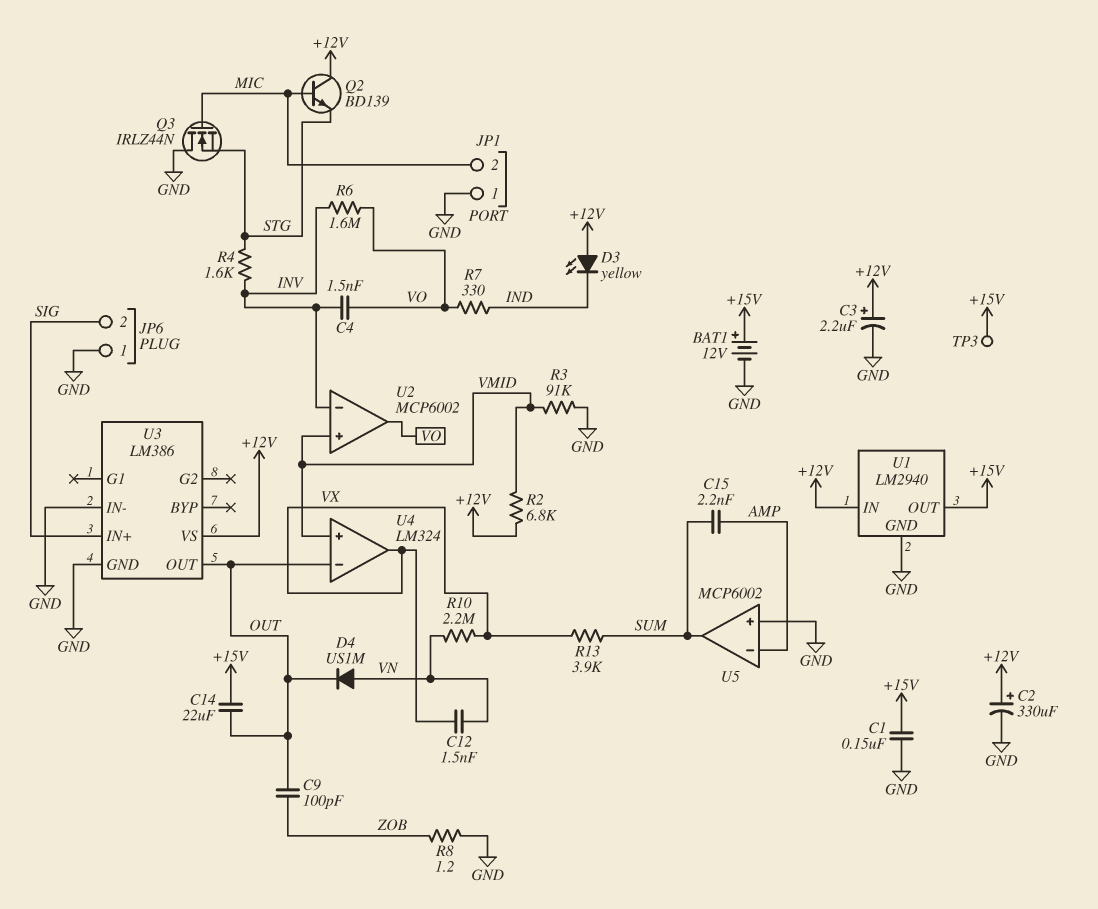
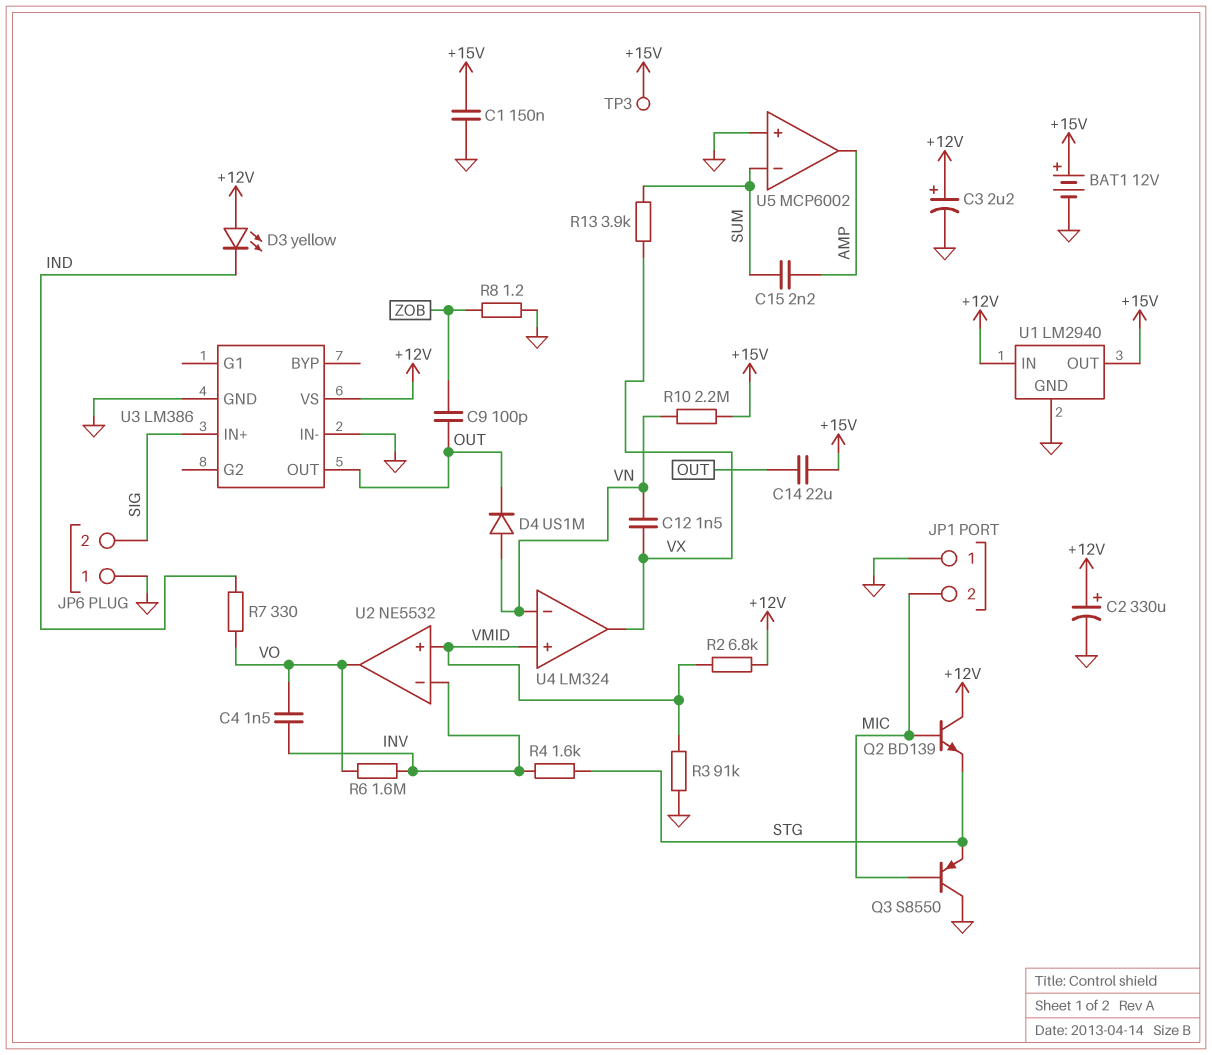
Q3: NMOS IRLZ44N (G MIC, D GND, S STG) -> PNP S8550 (B MIC, C GND, E STG)
R10: 2.2M (VN, VX) -> 2.2M (+15V, VN)
U2: MCP6002 -> NE5532
U4 pin in-: OUT -> VN
U5 pin in-: AMP -> SUM
U5 pin out: SUM -> AMP

